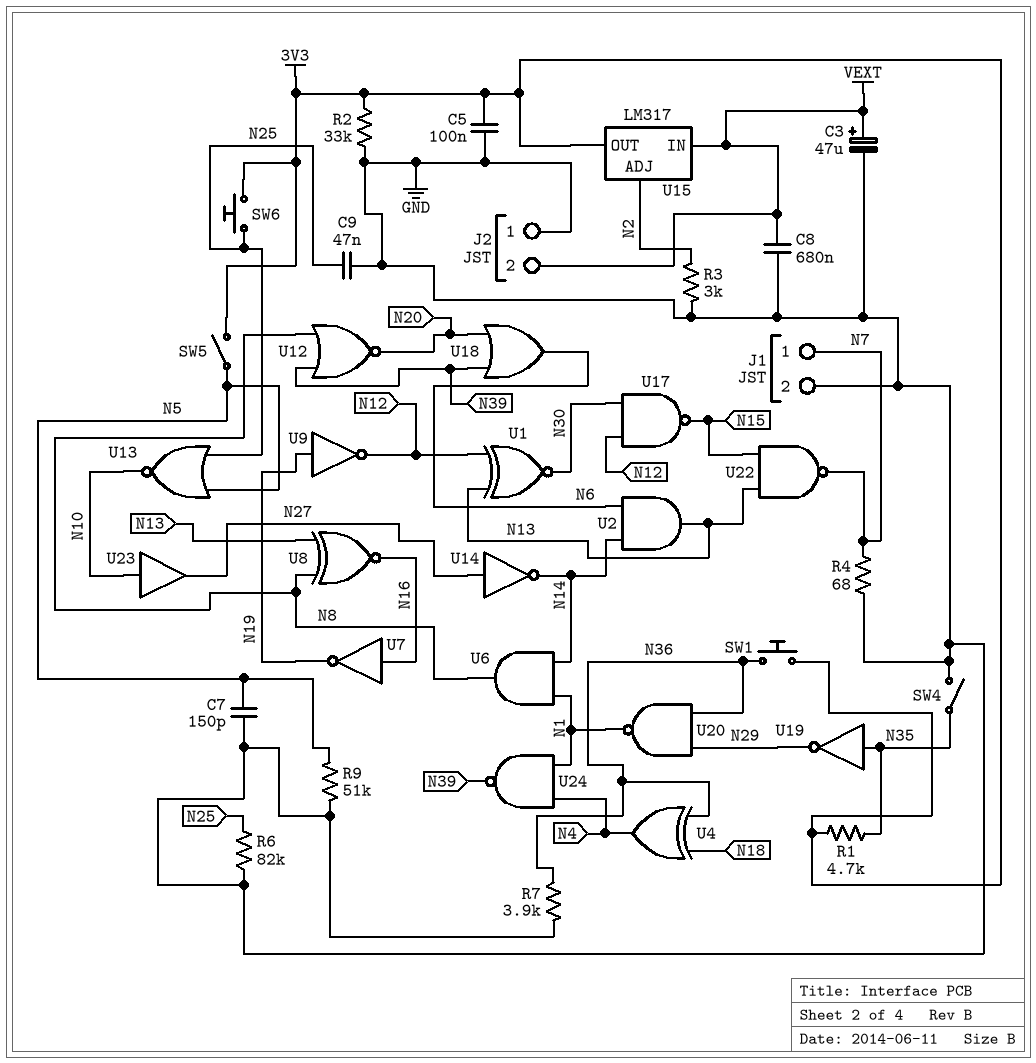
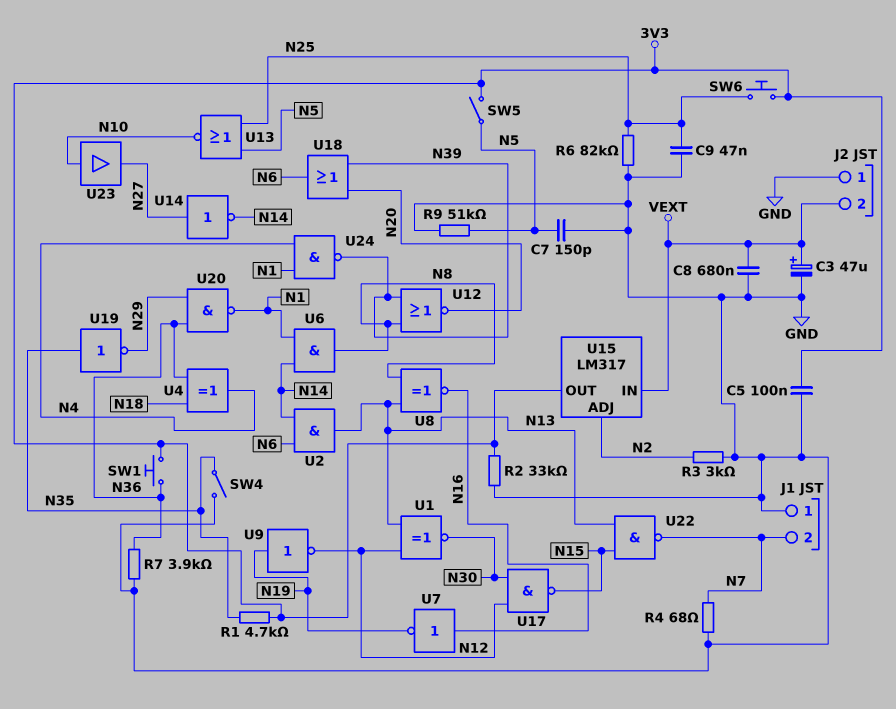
J1 pin 1: N7 -> GND
J1 pin 2: GND -> N7

